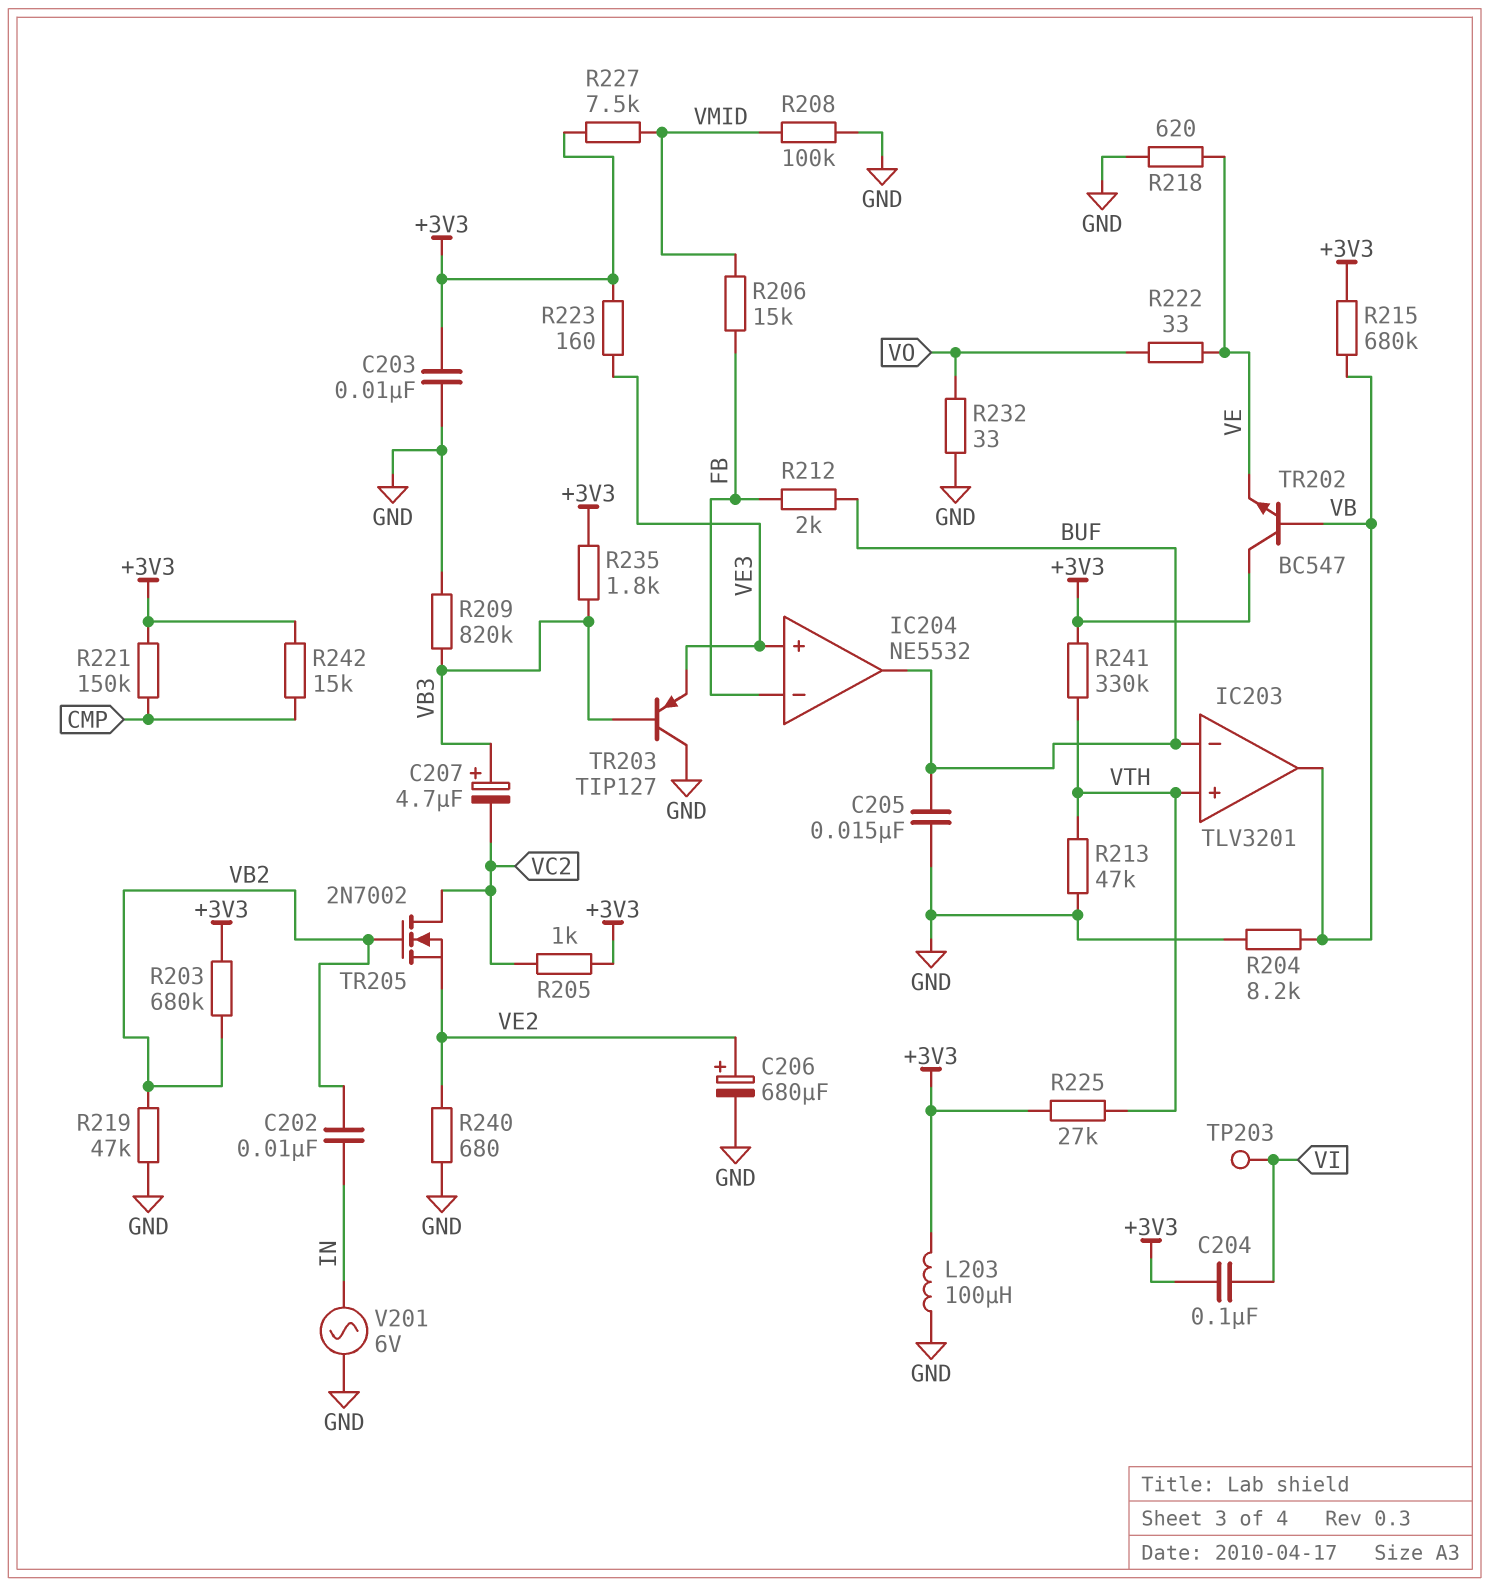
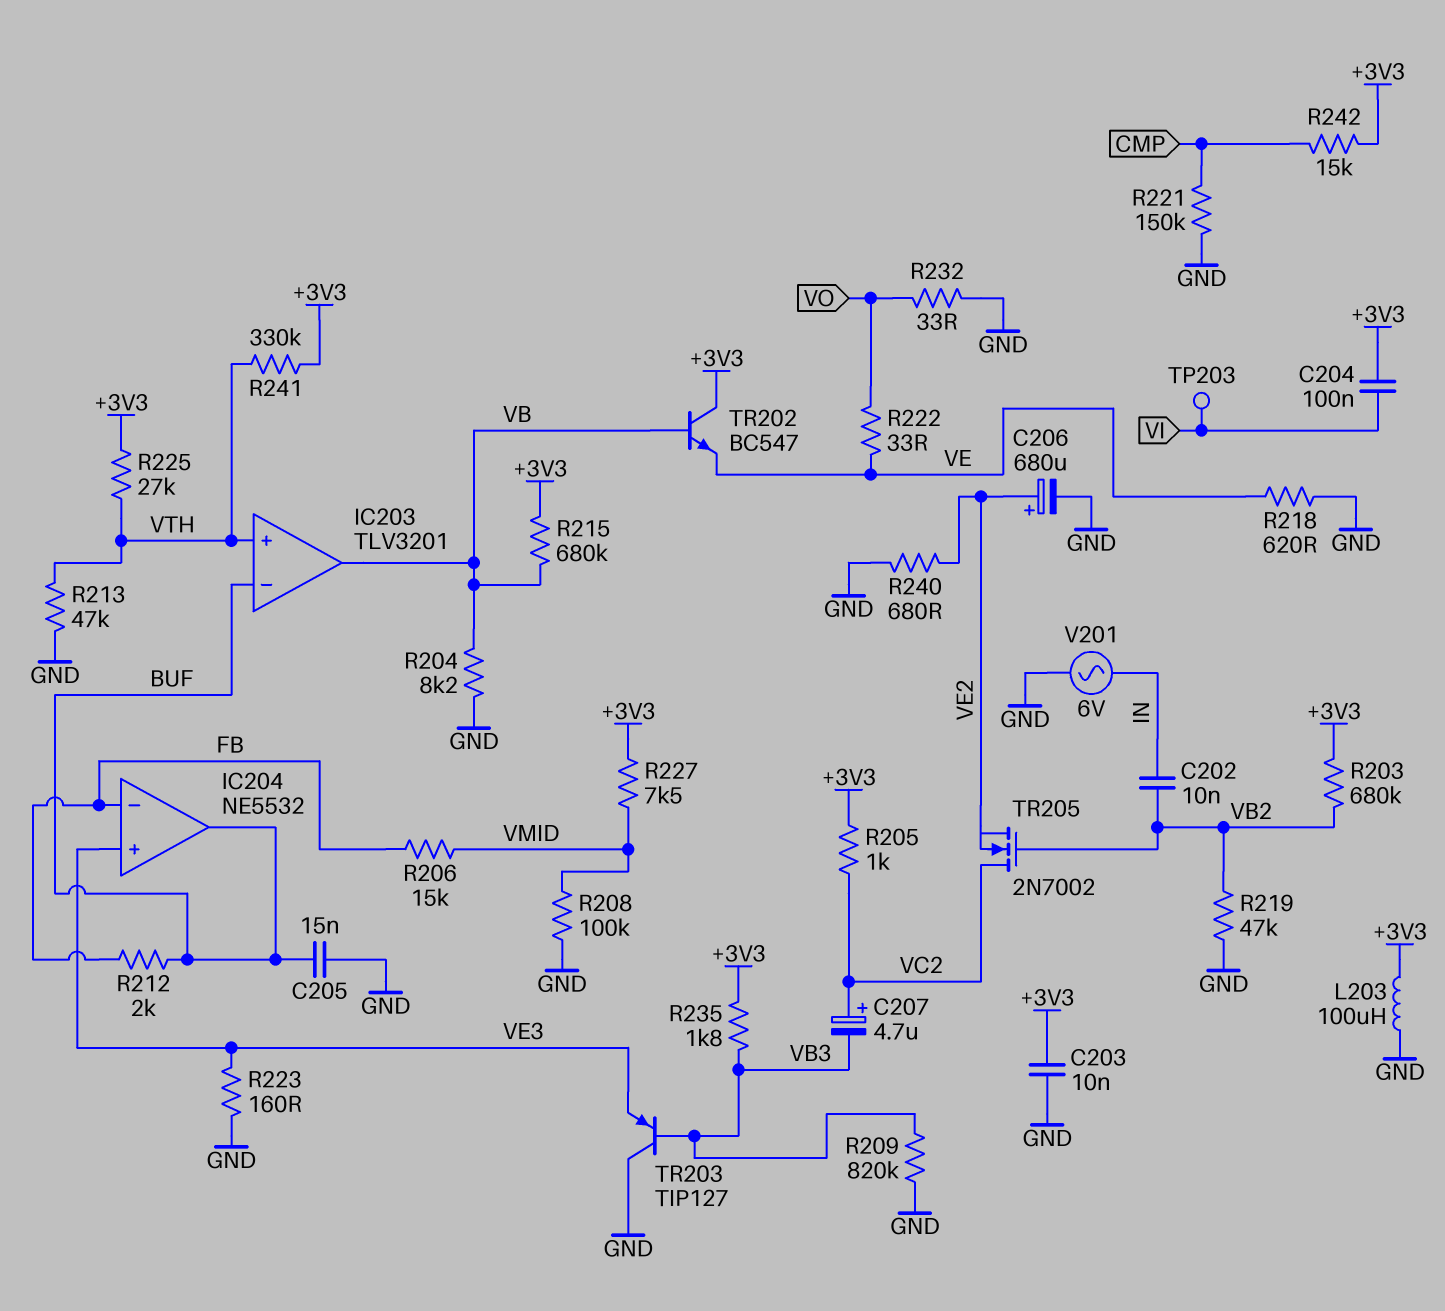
C207: 4.7uF (plus VB3, minus VC2) -> 4.7uF (plus VC2, minus VB3)
R221: 150k (+3V3, CMP) -> 150k (CMP, GND)
R223: 160 (+3V3, VE3) -> 160 (GND, VE3)

